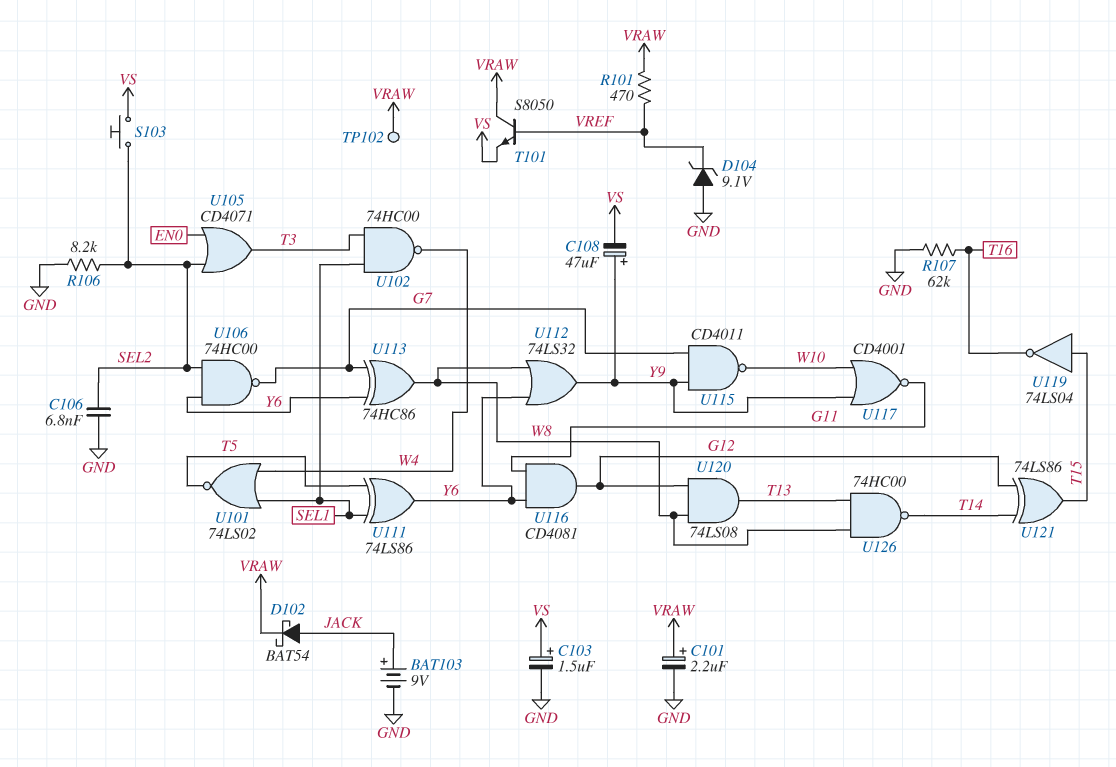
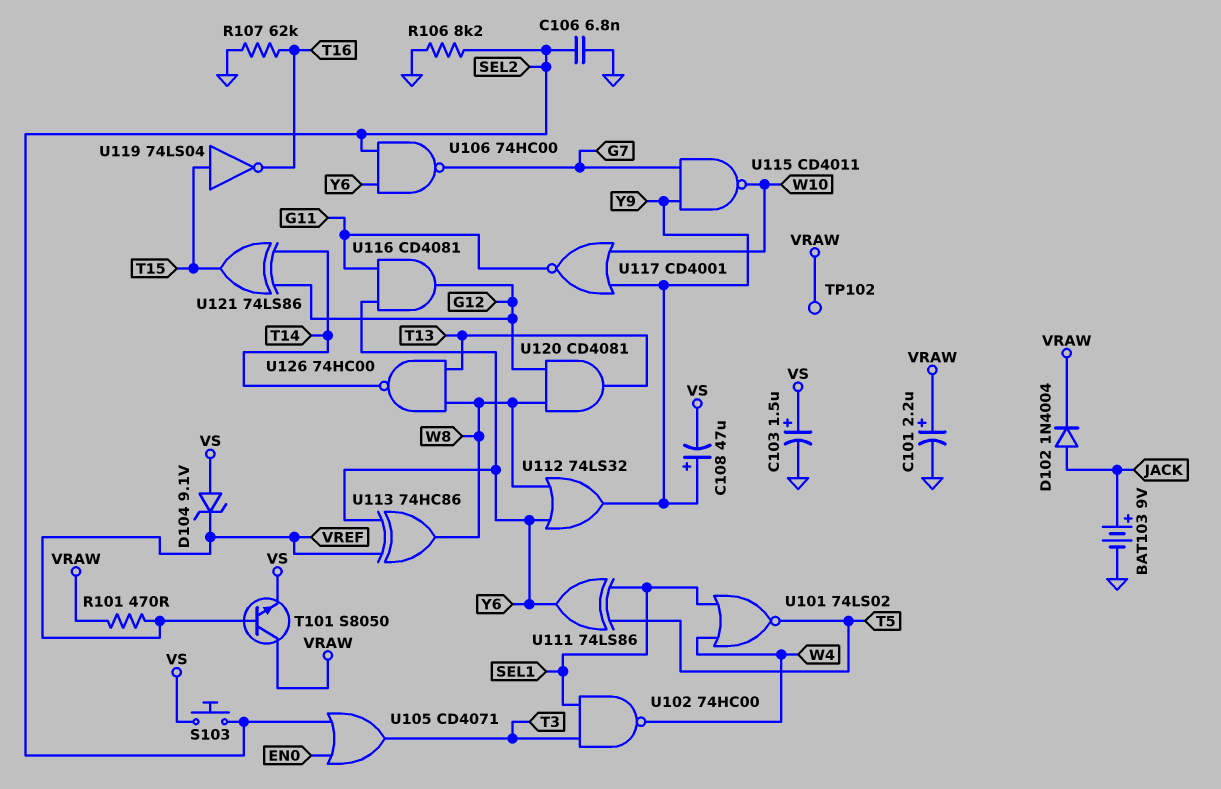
D102: schottky BAT54 (A JACK, K VRAW) -> diode 1N4004 (A JACK, K VRAW)
D104: zener 9.1V (A GND, K VREF) -> zener 9.1V (A VS, K VREF)
U113: XOR 74HC86 (in G7, in Y6, out W8) -> XOR 74HC86 (in VREF, in Y6, out W8)
U120: AND 74LS08 (in G12, in W8, out T13) -> AND CD4081 (in G12, in W8, out T13)

